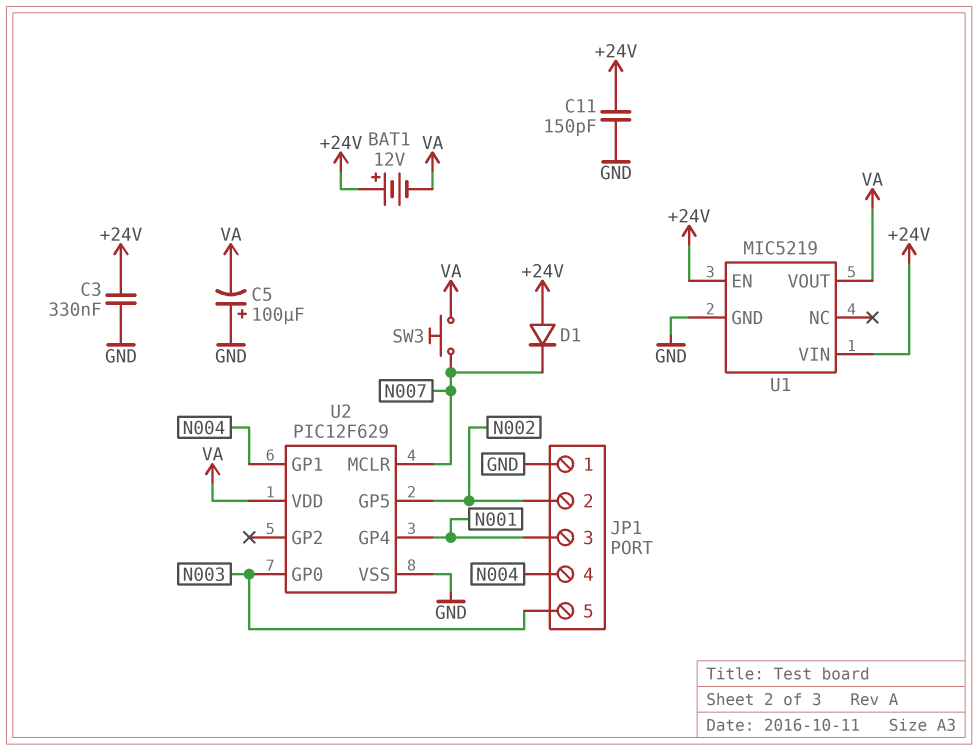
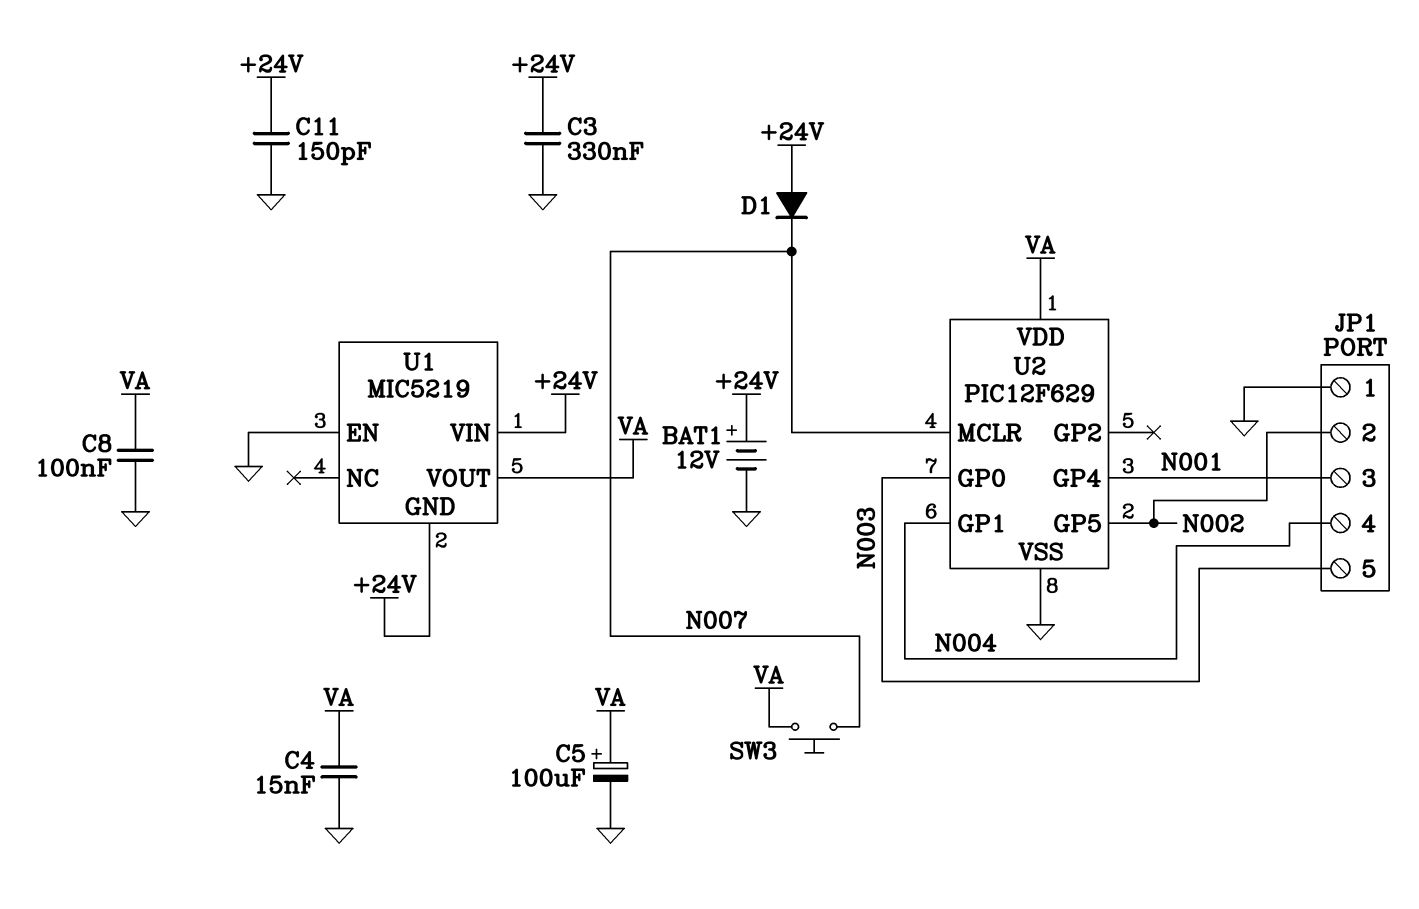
BAT1: 12V (plus +24V, minus VA) -> 12V (plus +24V, minus GND)
C4: none -> 15nF (GND, VA)
C5: 100uF (plus GND, minus VA) -> 100uF (plus VA, minus GND)
C8: none -> 100nF (GND, VA)
U1 pin EN: +24V -> GND
U1 pin GND: GND -> +24V

